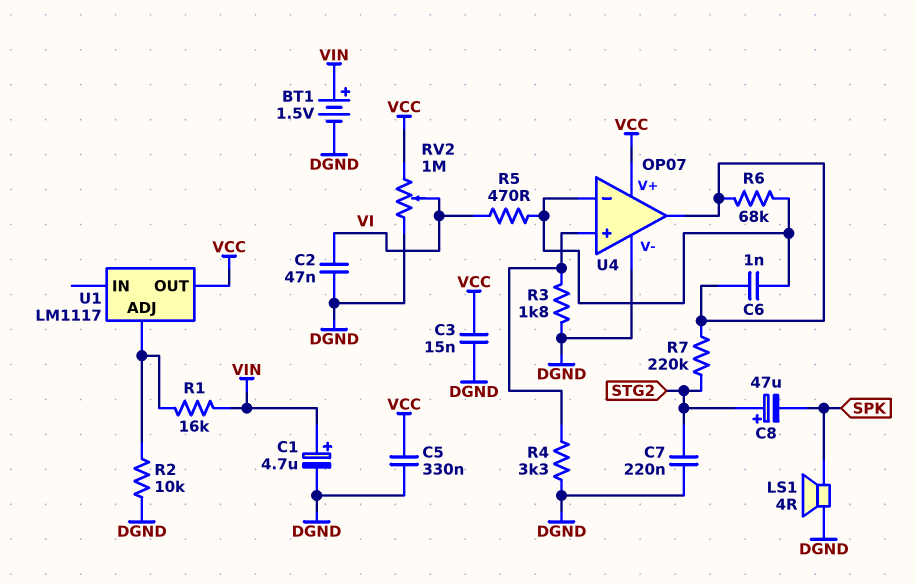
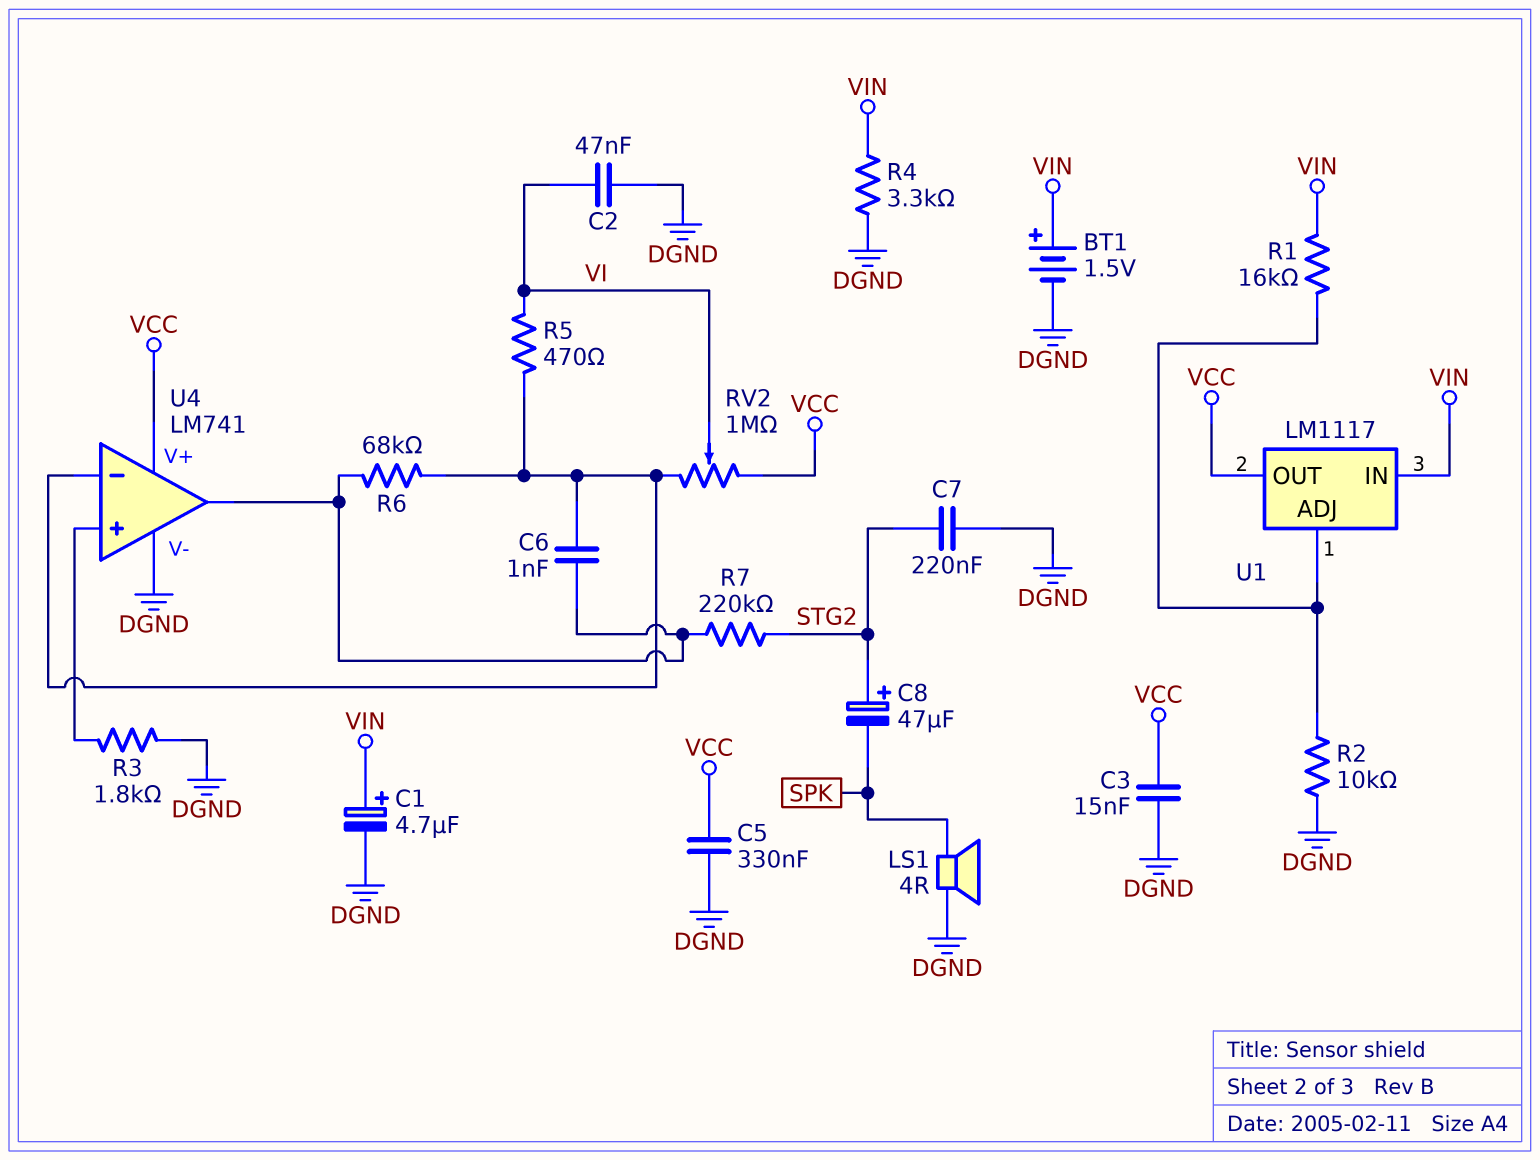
R4: 3.3k (DGND, U4/in+) -> 3.3k (DGND, VIN)
RV2: 1M (DGND, VCC, wiper VI) -> 1M (U4/in-, VCC, wiper VI)
U1 pin IN: none -> VIN
U4: OP07 -> LM741

